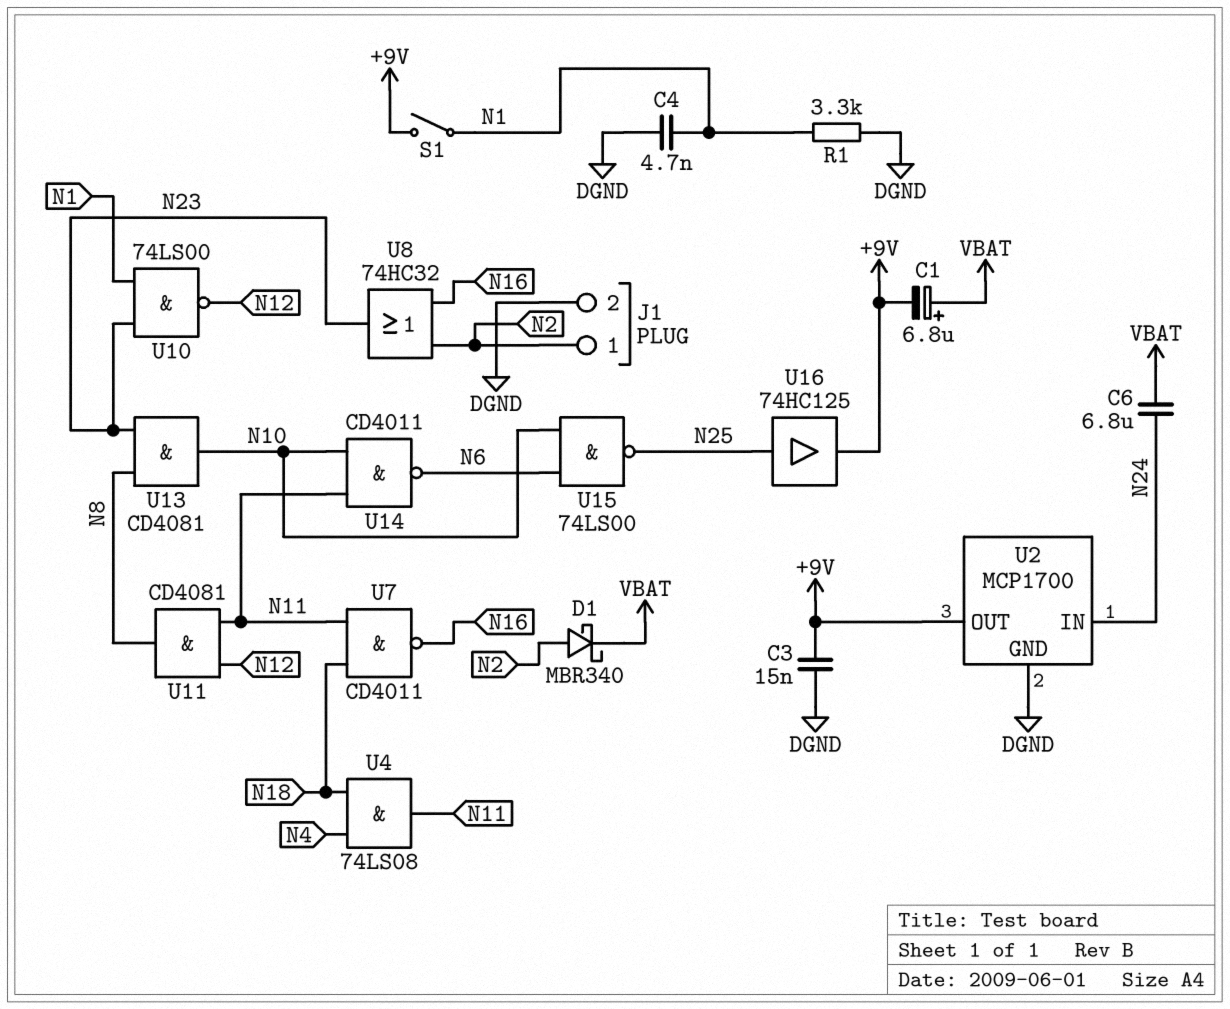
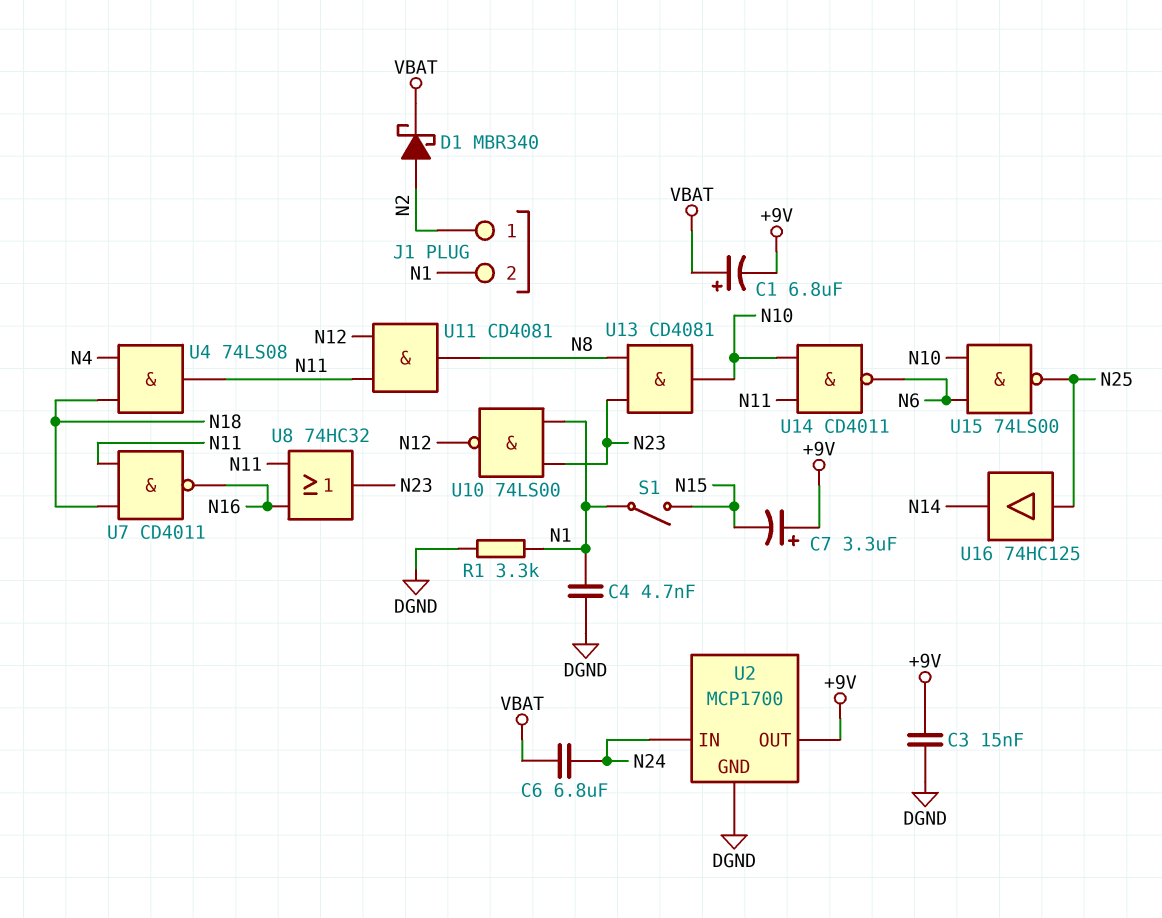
C7: none -> 3.3uF (plus +9V, minus N15)
J1 pin 2: DGND -> N1
S1: switch (+9V, N1) -> switch (N1, N15)
U8: OR 74HC32 (in N2, in N16, out N23) -> OR 74HC32 (in N11, in N16, out N23)
U16: buffer 74HC125 (in N25, out +9V) -> buffer 74HC125 (in N25, out N14)

